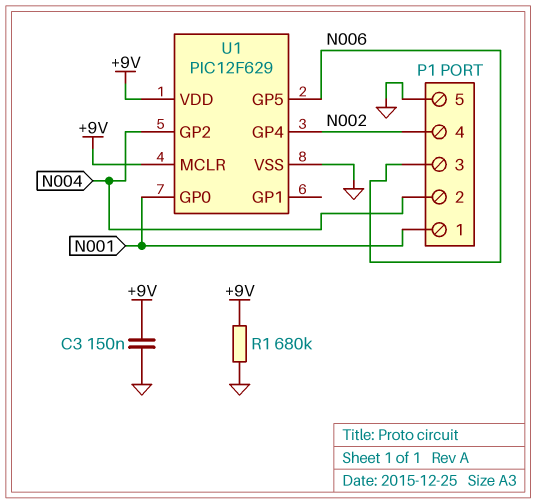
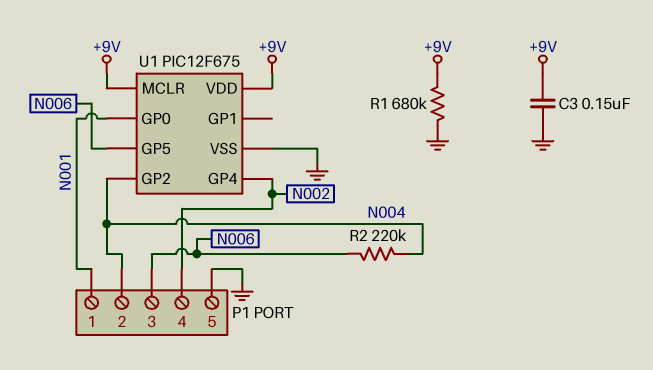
R2: none -> 220k (N004, N006)
U1: PIC12F629 -> PIC12F675

